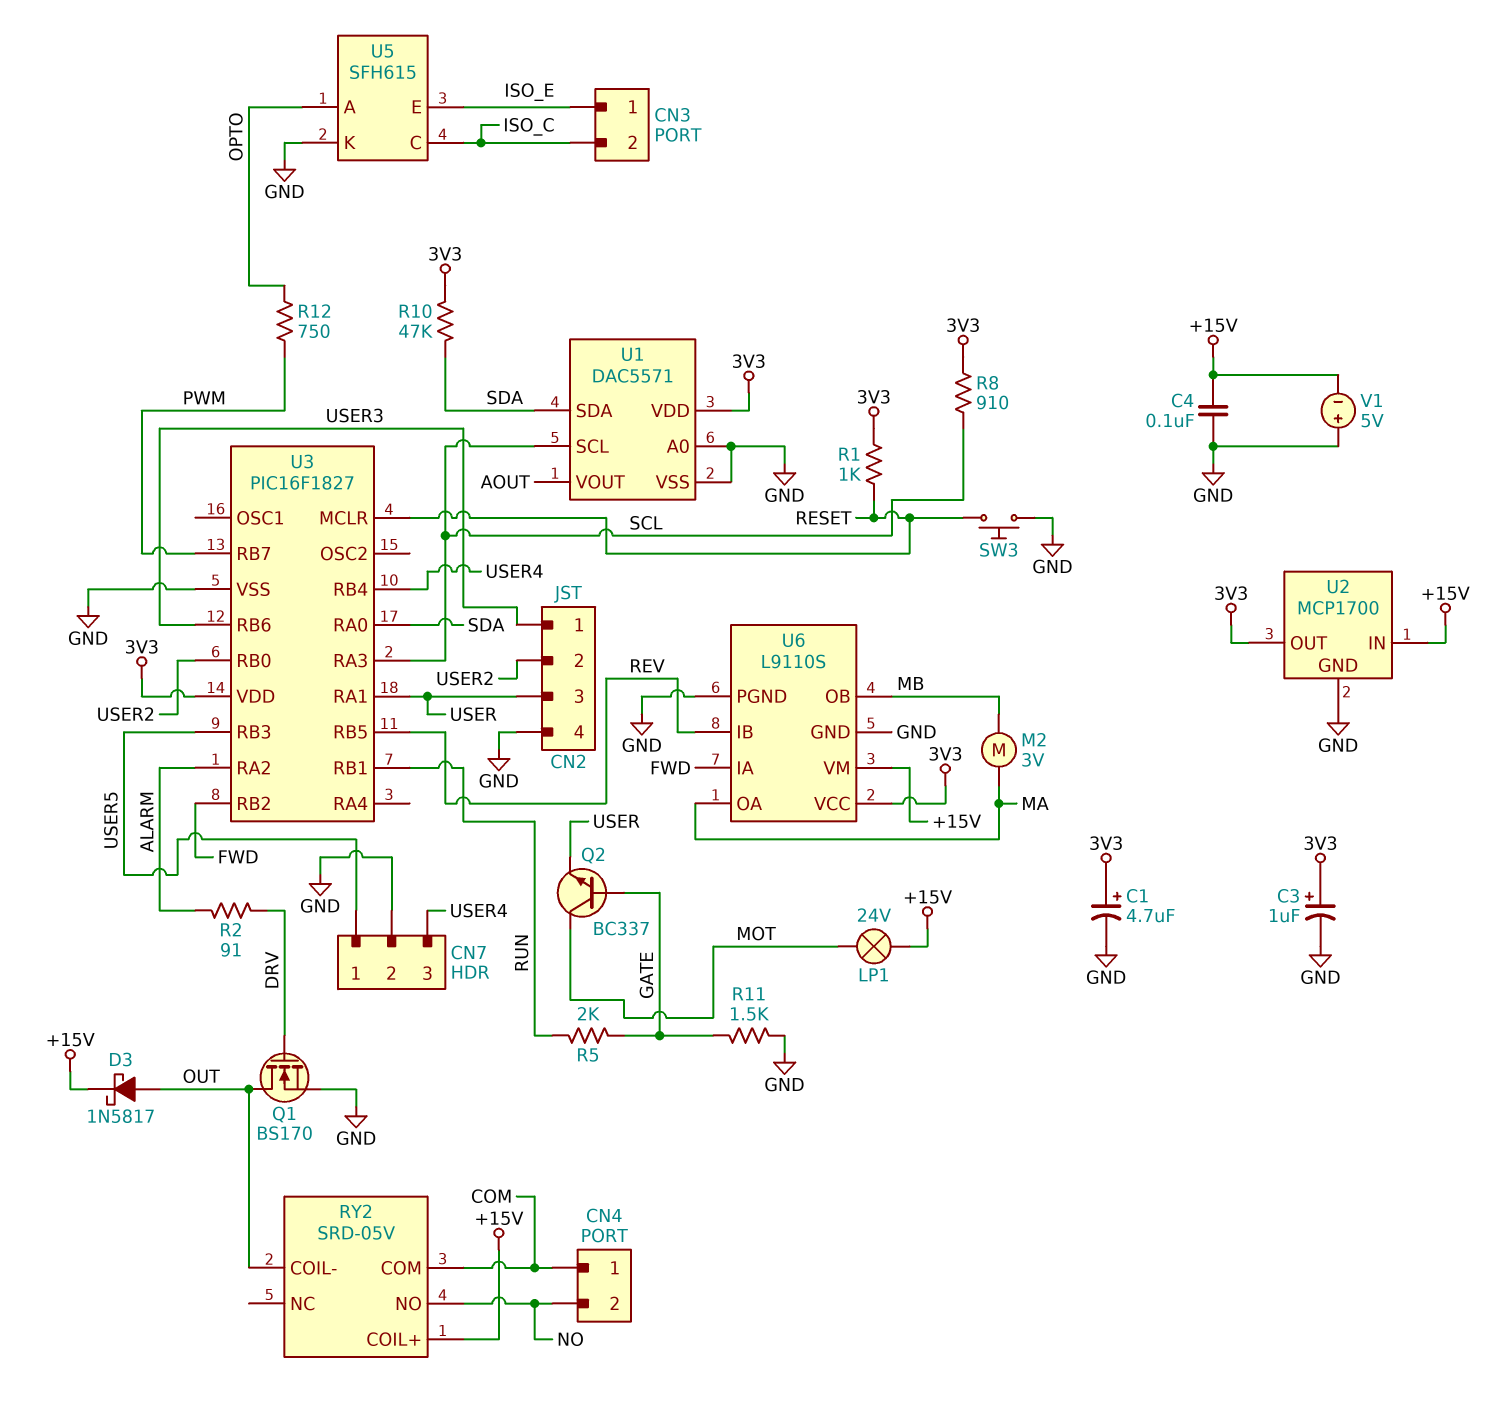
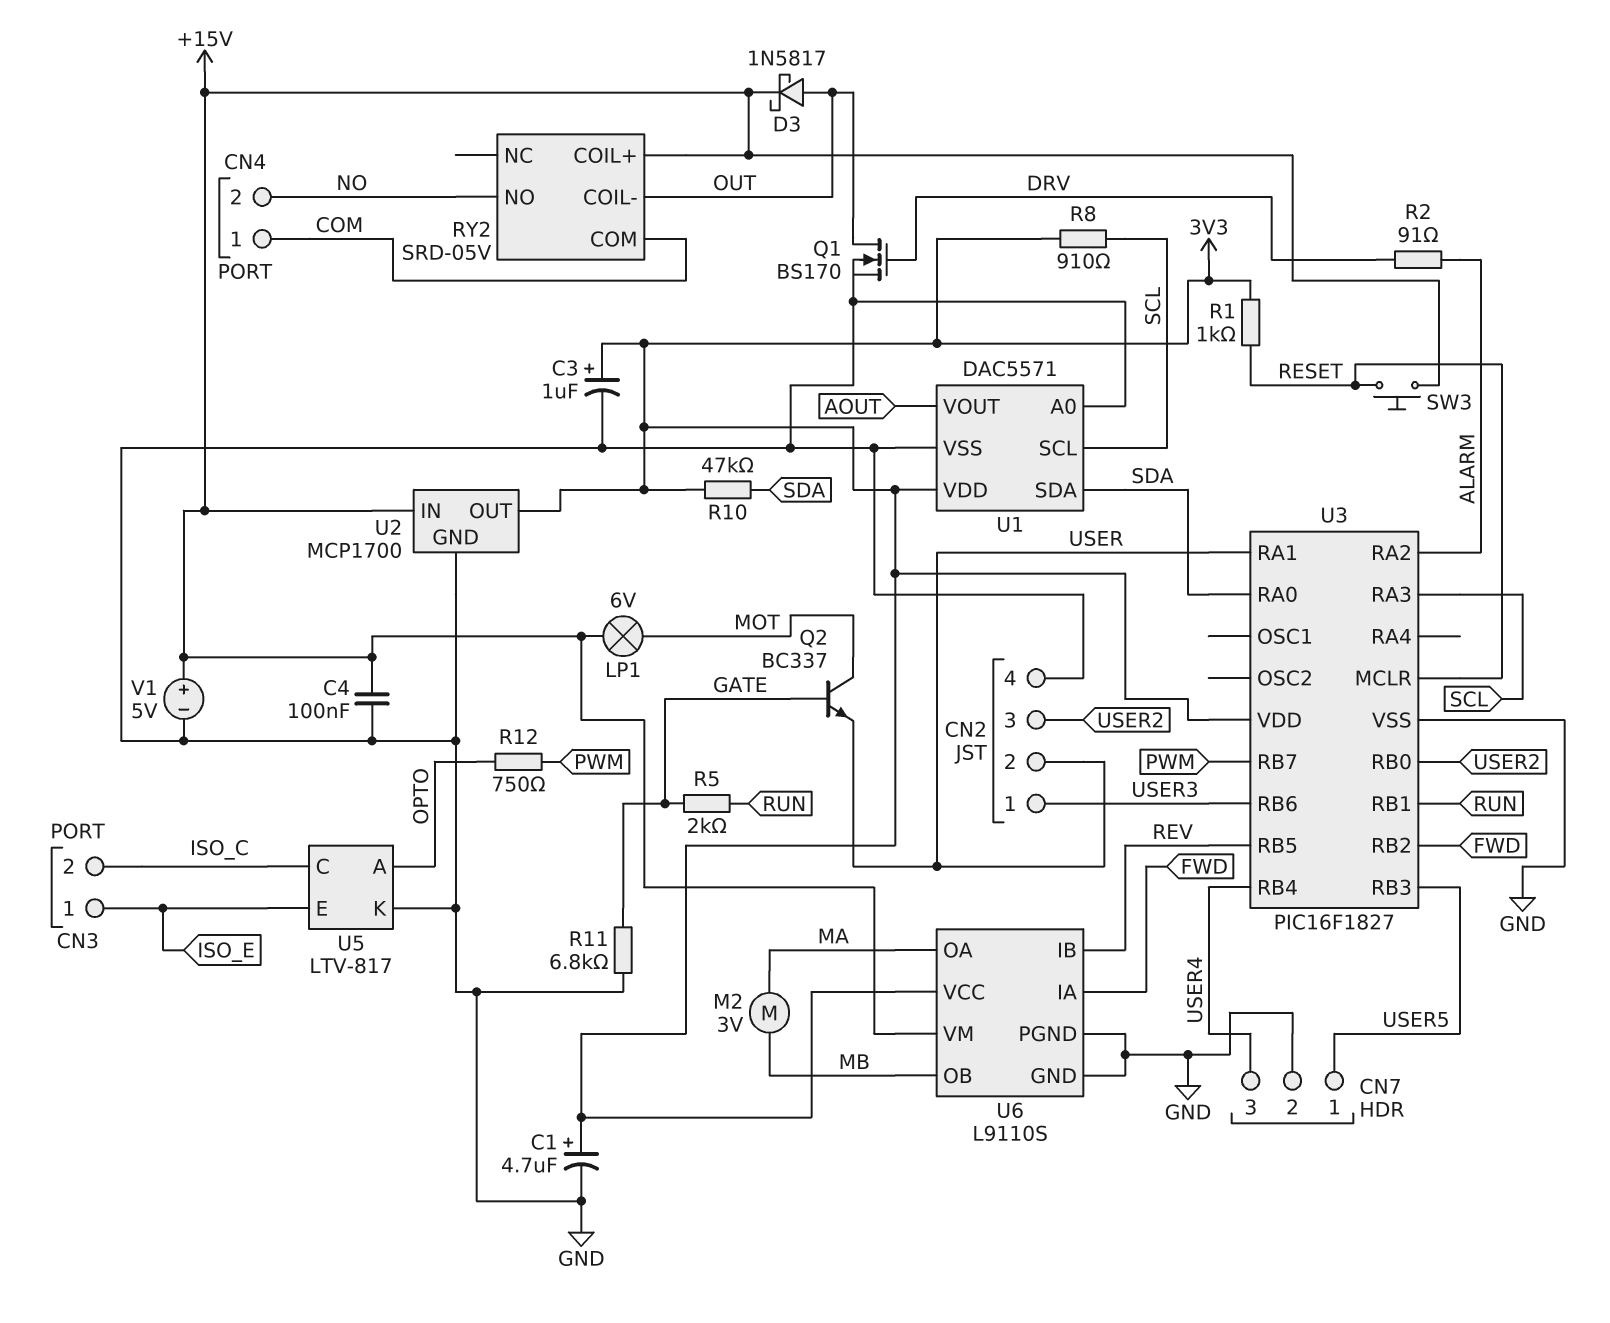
CN2 pin 2: USER2 -> USER
CN2 pin 3: USER -> USER2
LP1: lamp 24V (+15V, MOT) -> lamp 6V (+15V, MOT)
R11: 1.5k (GATE, GND) -> 6.8k (GATE, GND)
SW3: button (GND, RESET) -> button (+15V, RESET)
U5: SFH615 -> LTV-817
V1: 5V (plus GND, minus +15V) -> 5V (plus +15V, minus GND)

